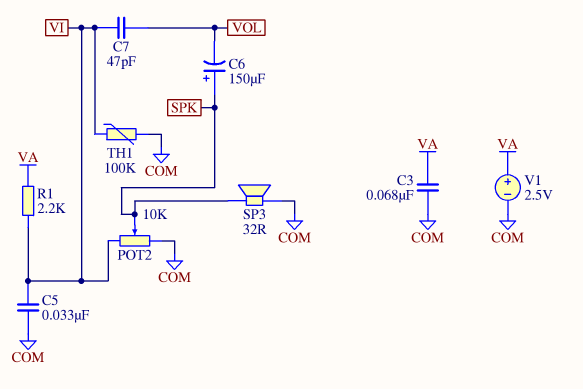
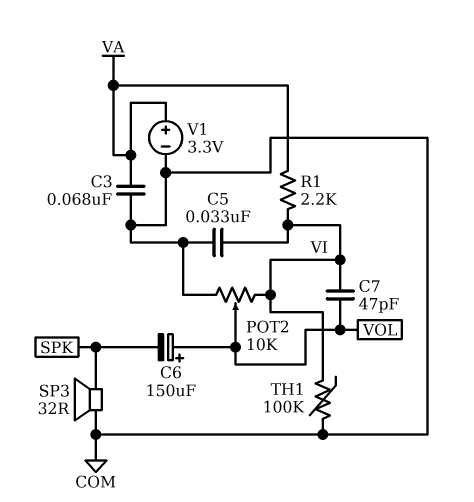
C6: 150uF (plus SPK, minus VOL) -> 150uF (plus VOL, minus SPK)
POT2: 10k (COM, VI, wiper SPK) -> 10k (COM, VI, wiper VOL)
V1: 2.5V (plus VA, minus COM) -> 3.3V (plus VA, minus COM)

